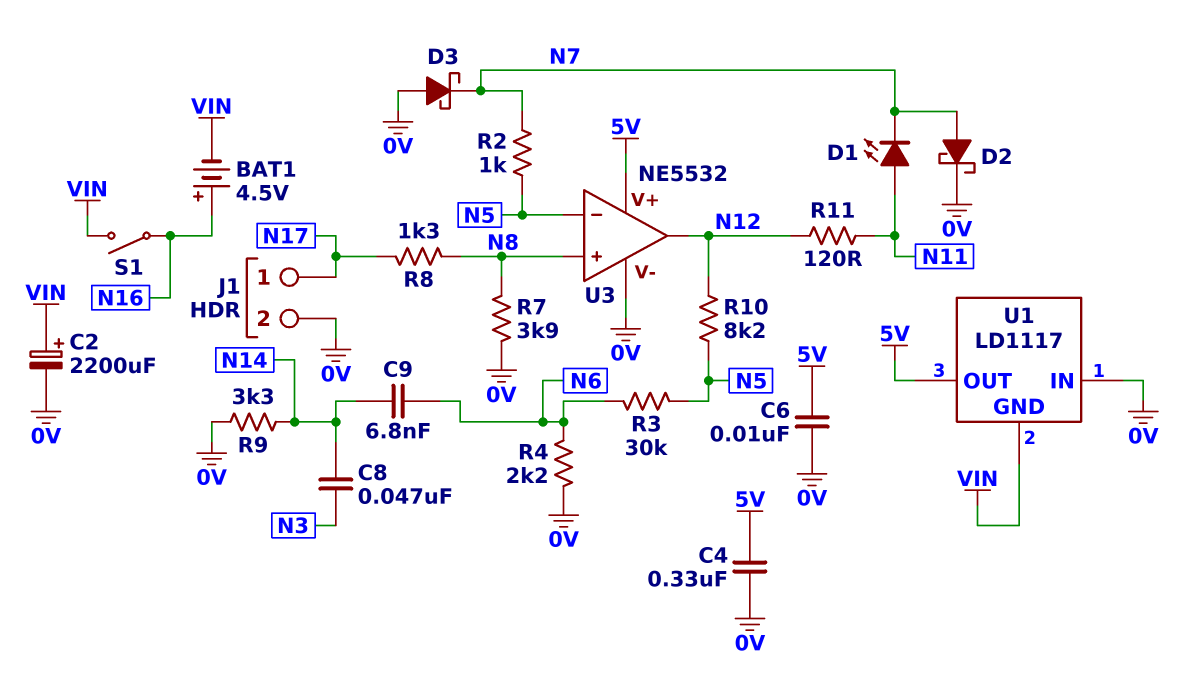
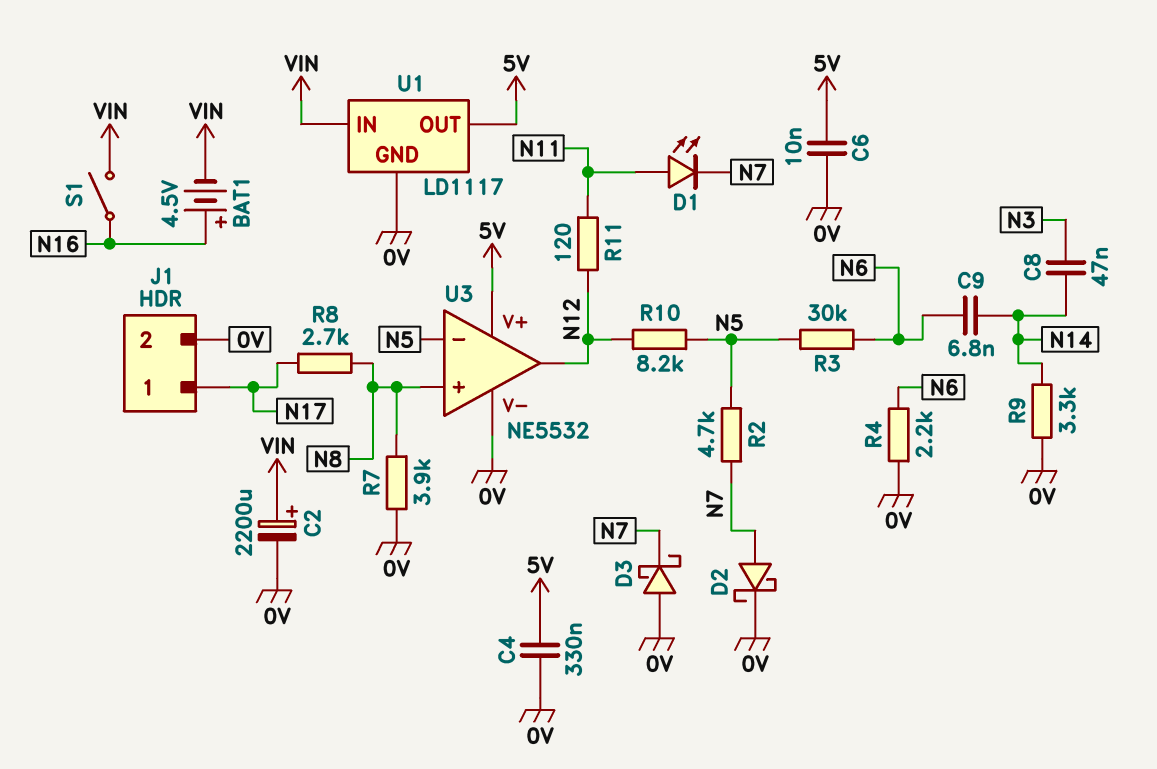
R2: 1k (N5, N7) -> 4.7k (N5, N7)
R8: 1.3k (N8, N17) -> 2.7k (N8, N17)
U1 pin GND: VIN -> 0V
U1 pin IN: 0V -> VIN

